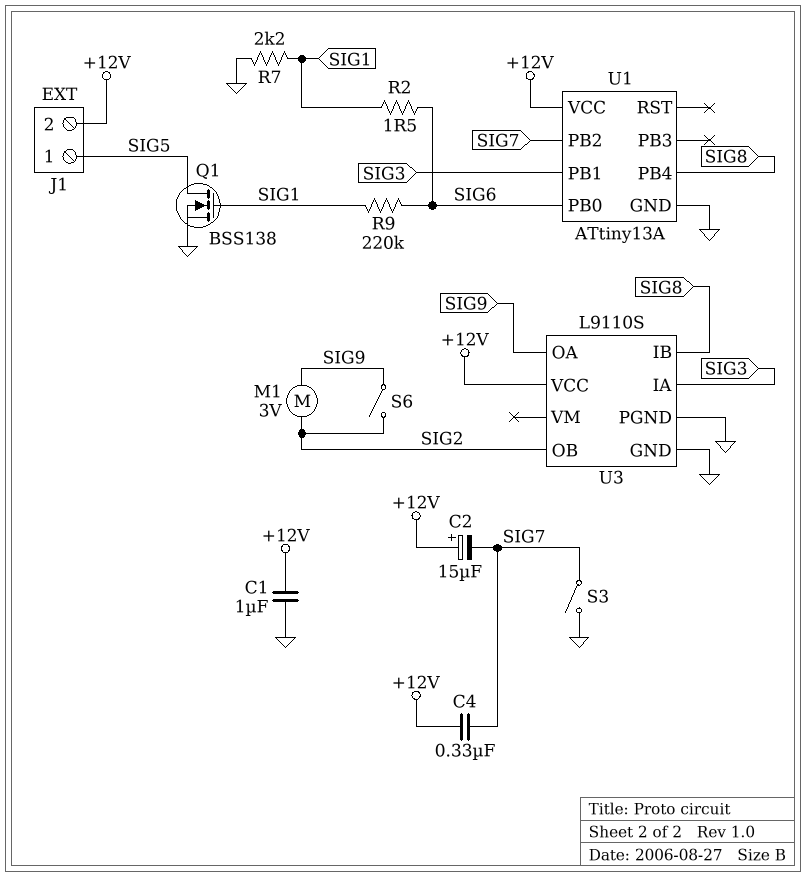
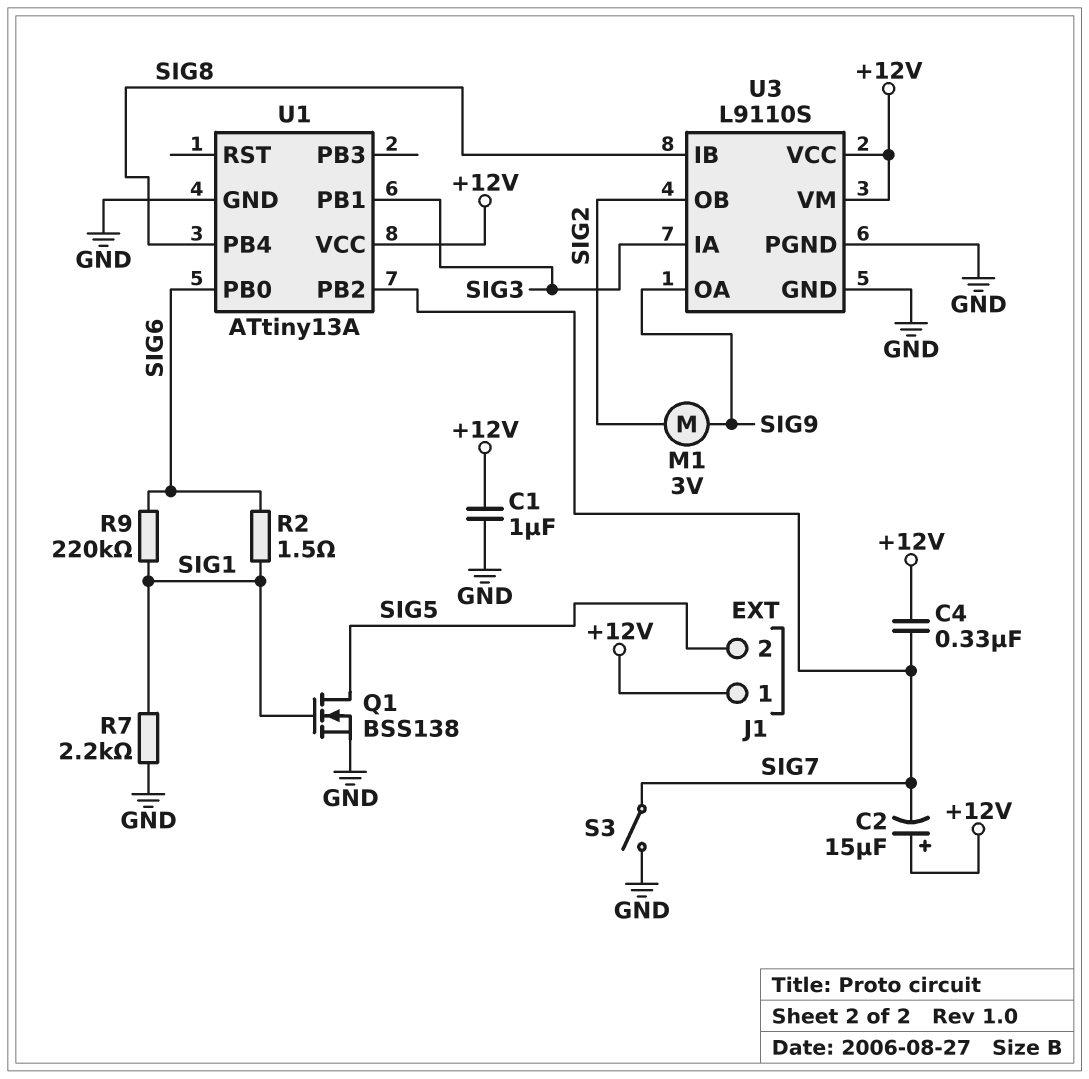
J1 pin 1: SIG5 -> +12V
J1 pin 2: +12V -> SIG5
S6: switch (SIG2, SIG9) -> none
U3 pin VM: none -> +12V

